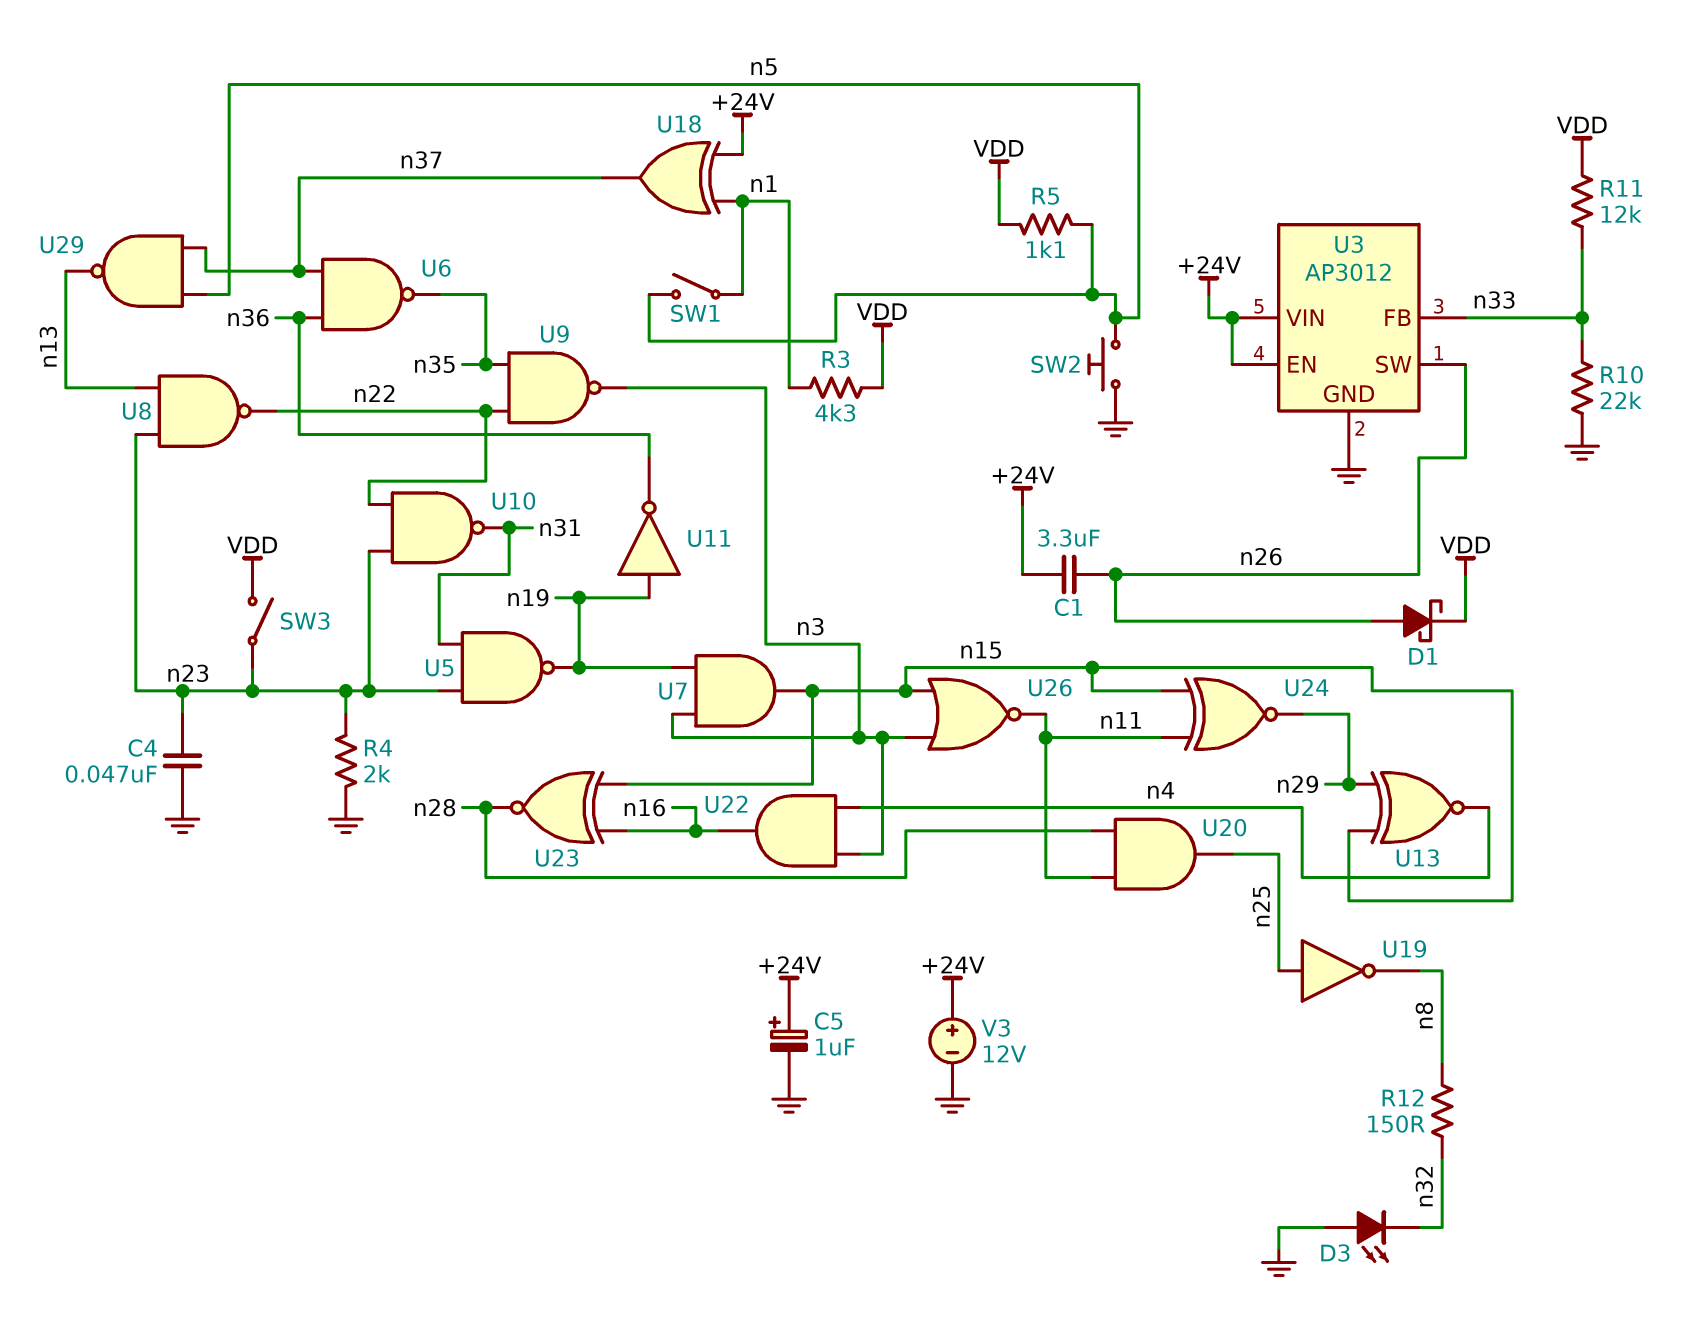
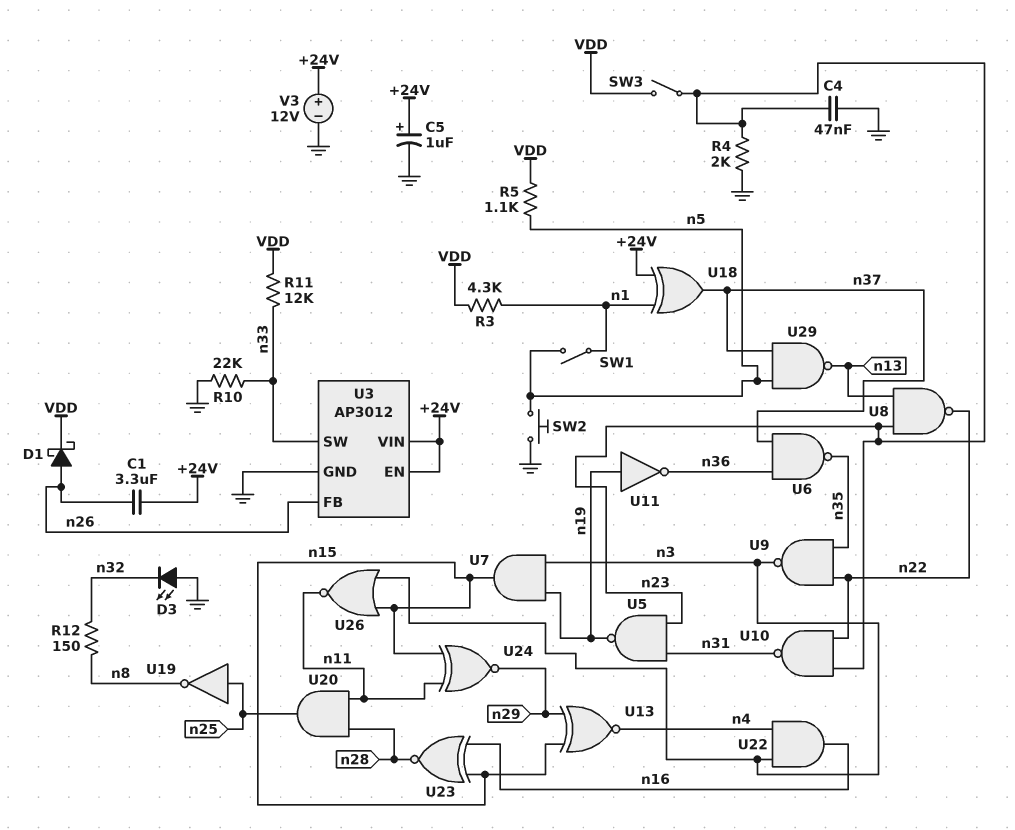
U3 pin FB: n33 -> n26
U3 pin SW: n26 -> n33

